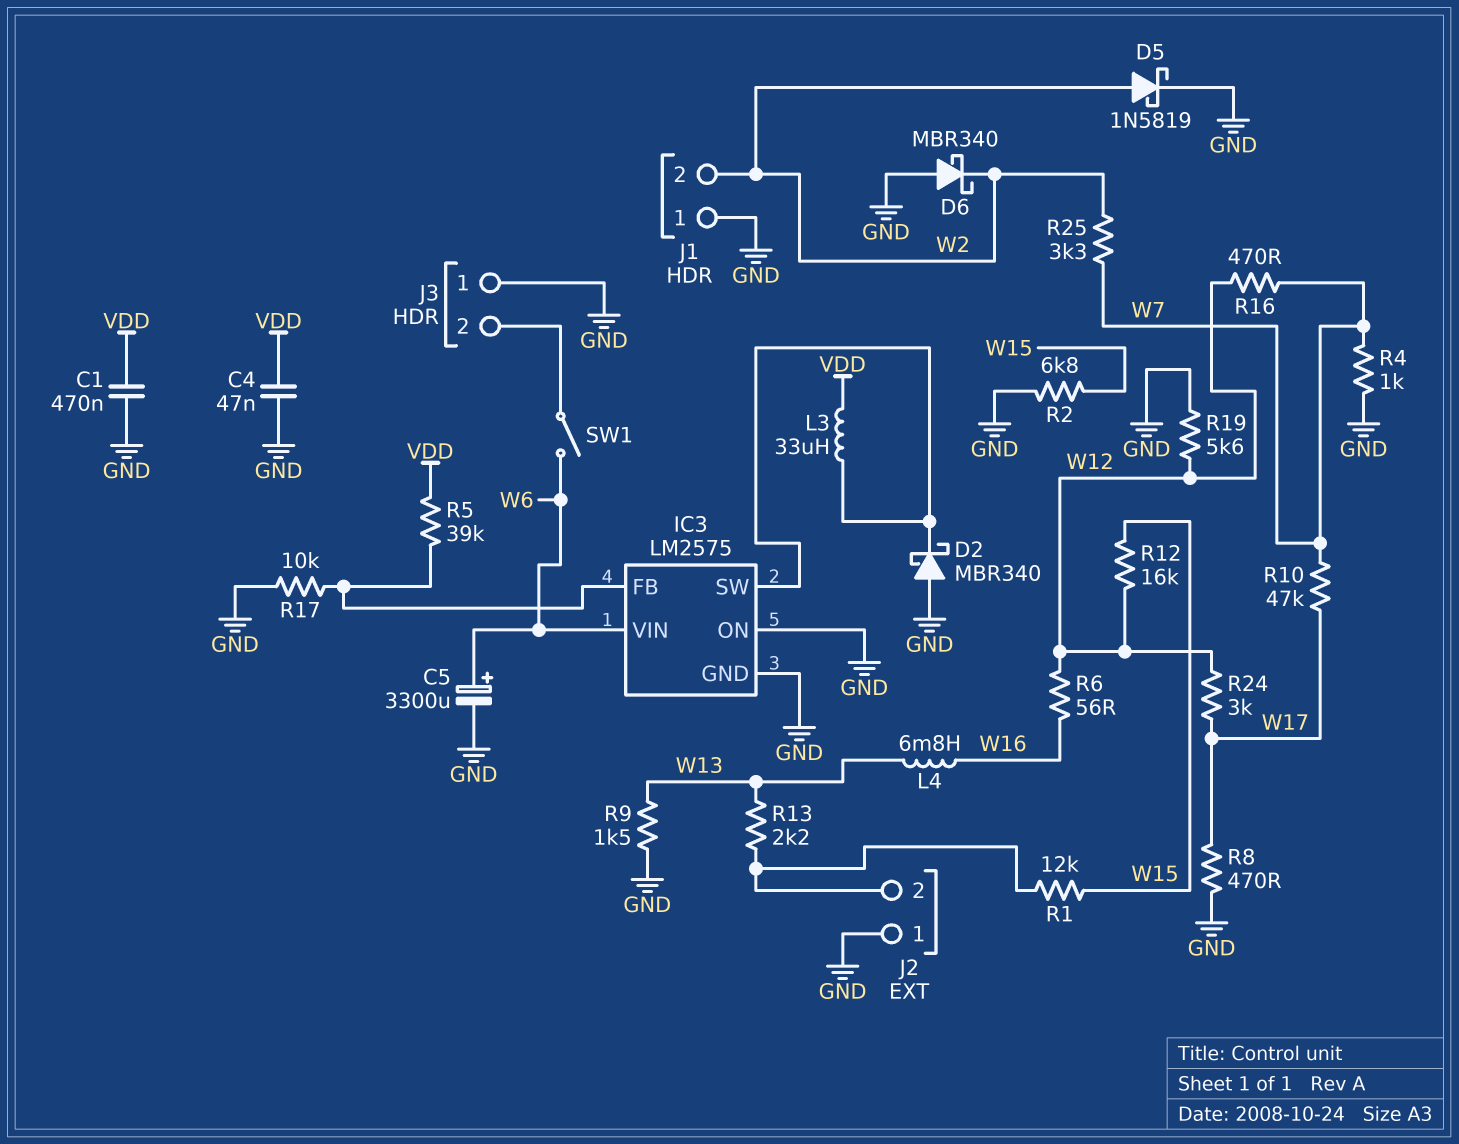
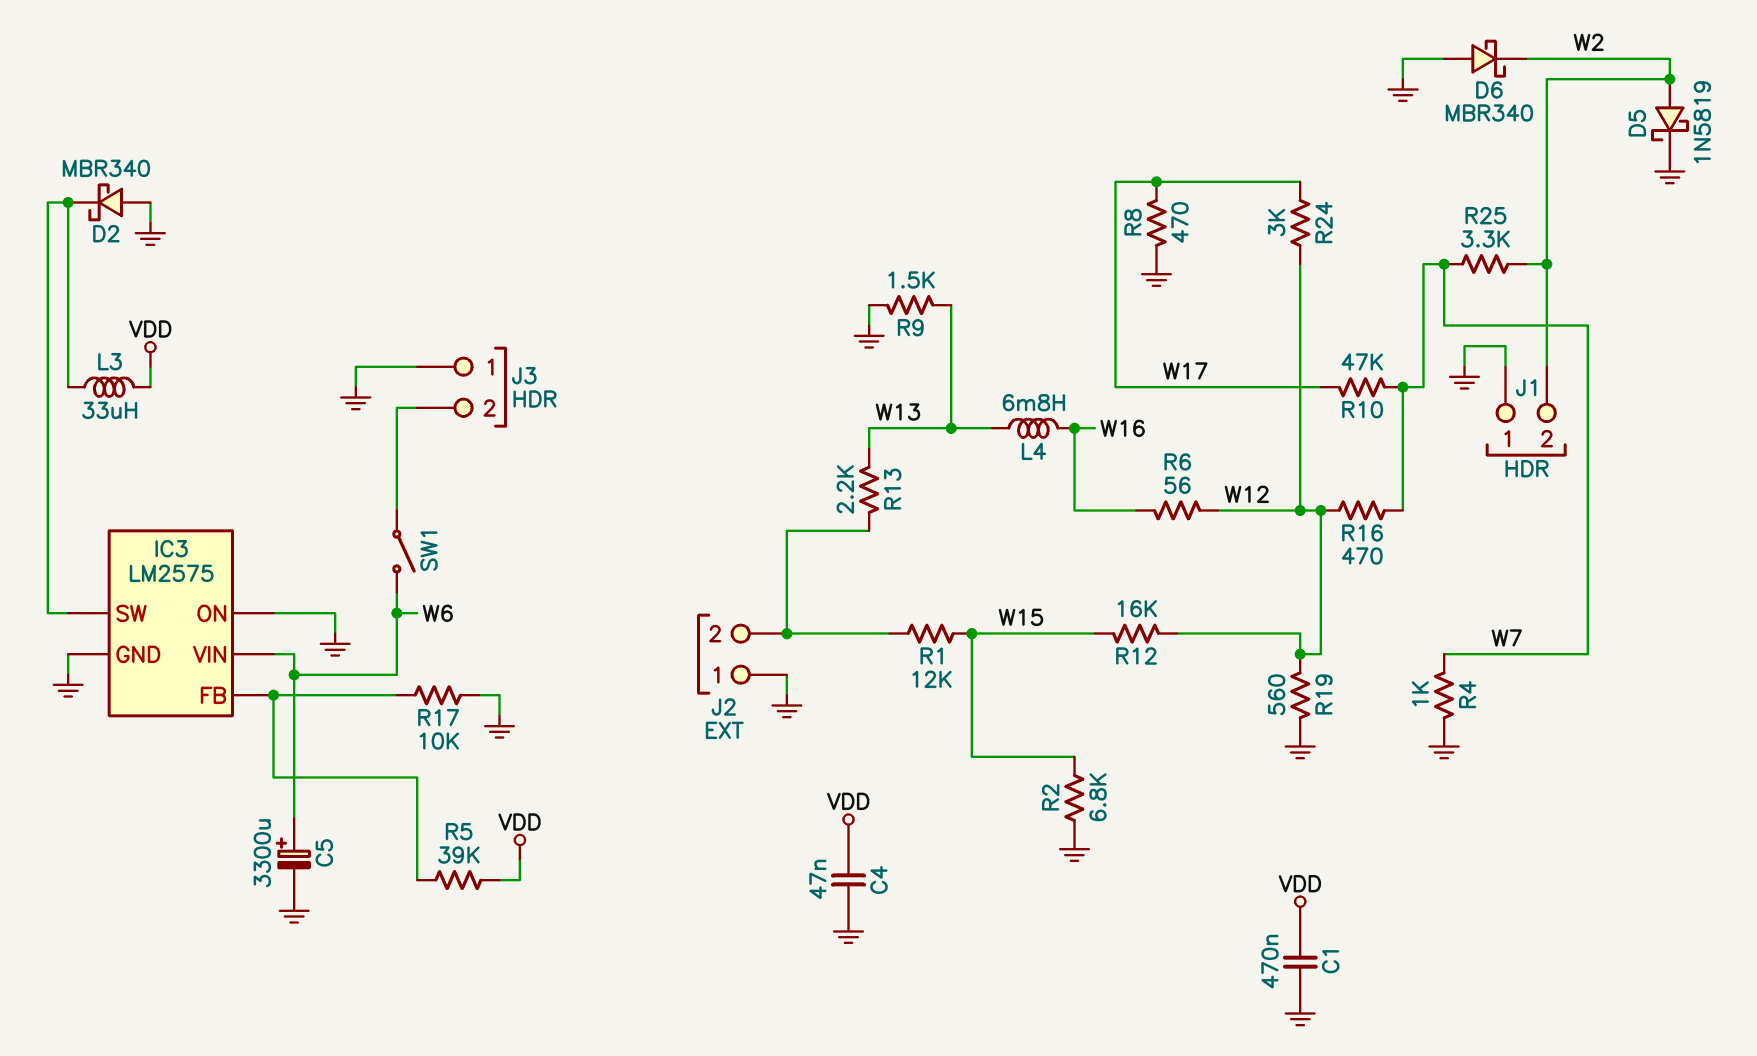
R19: 5.6k (GND, W12) -> 560 (GND, W12)

